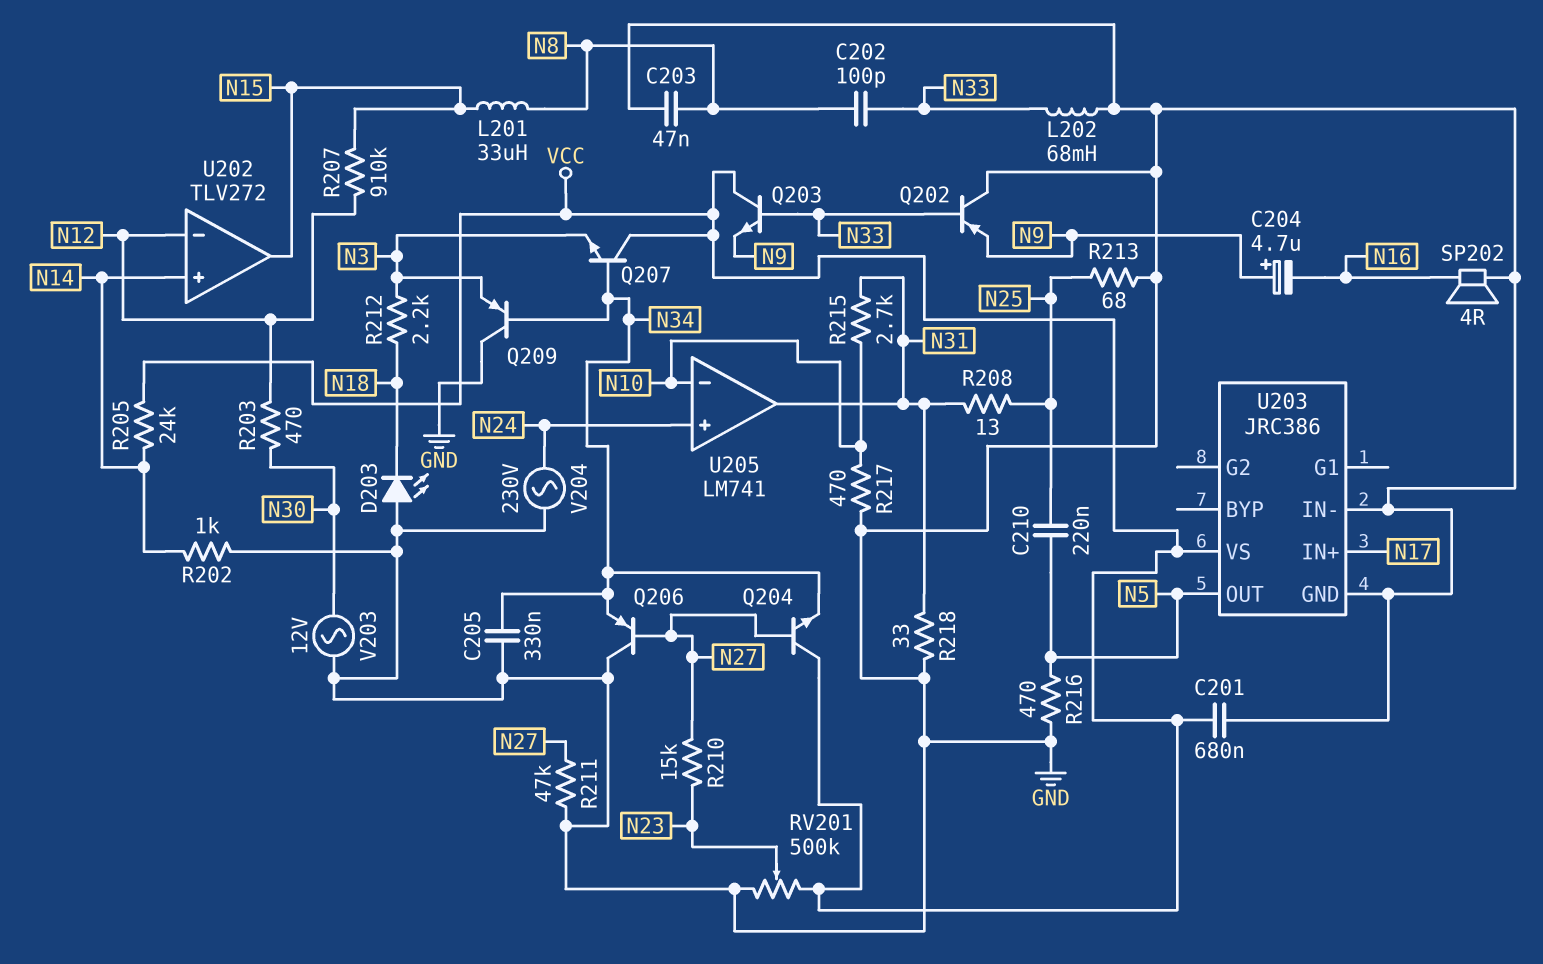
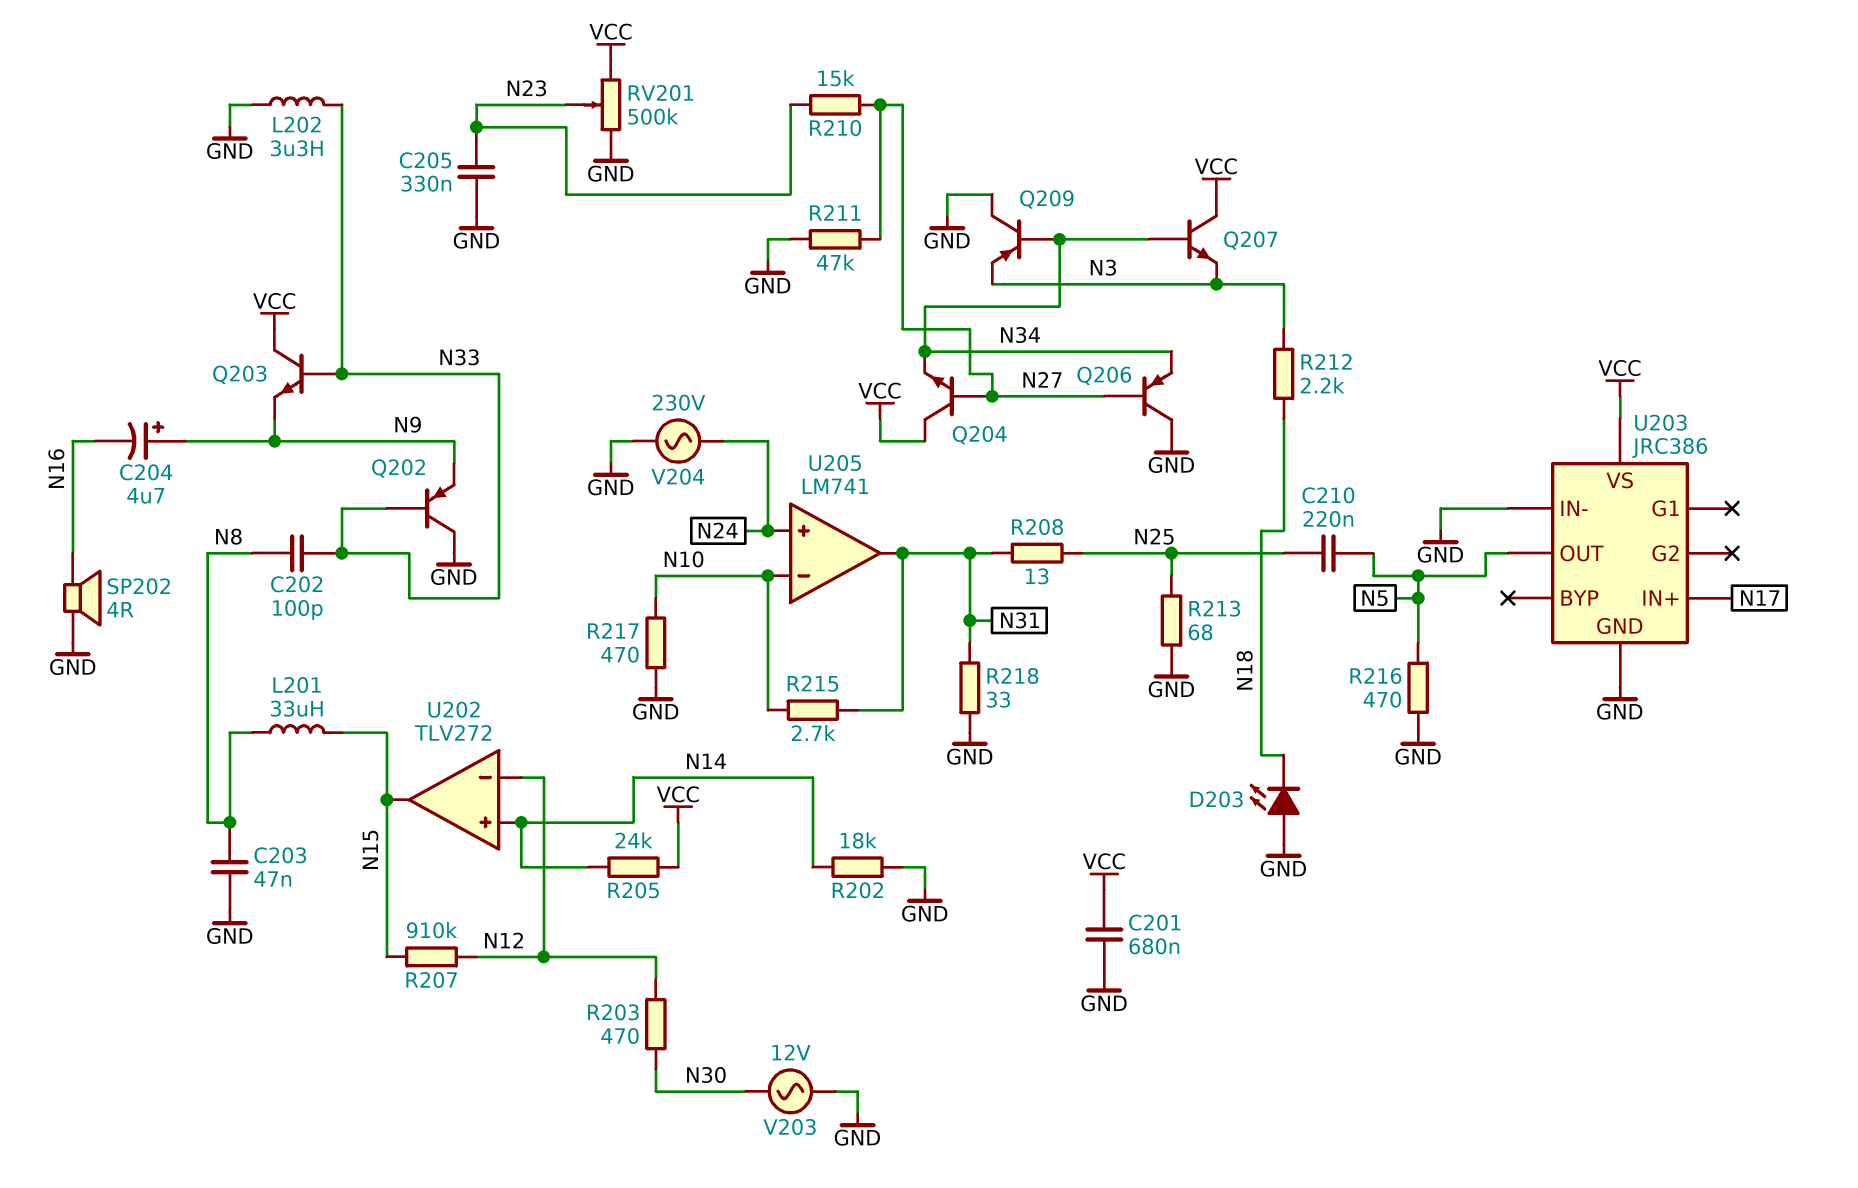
C205: 330nF (GND, N34) -> 330nF (GND, N23)
L202: 68mH (GND, N33) -> 3.3uH (GND, N33)
R202: 1k (GND, N14) -> 18k (GND, N14)

